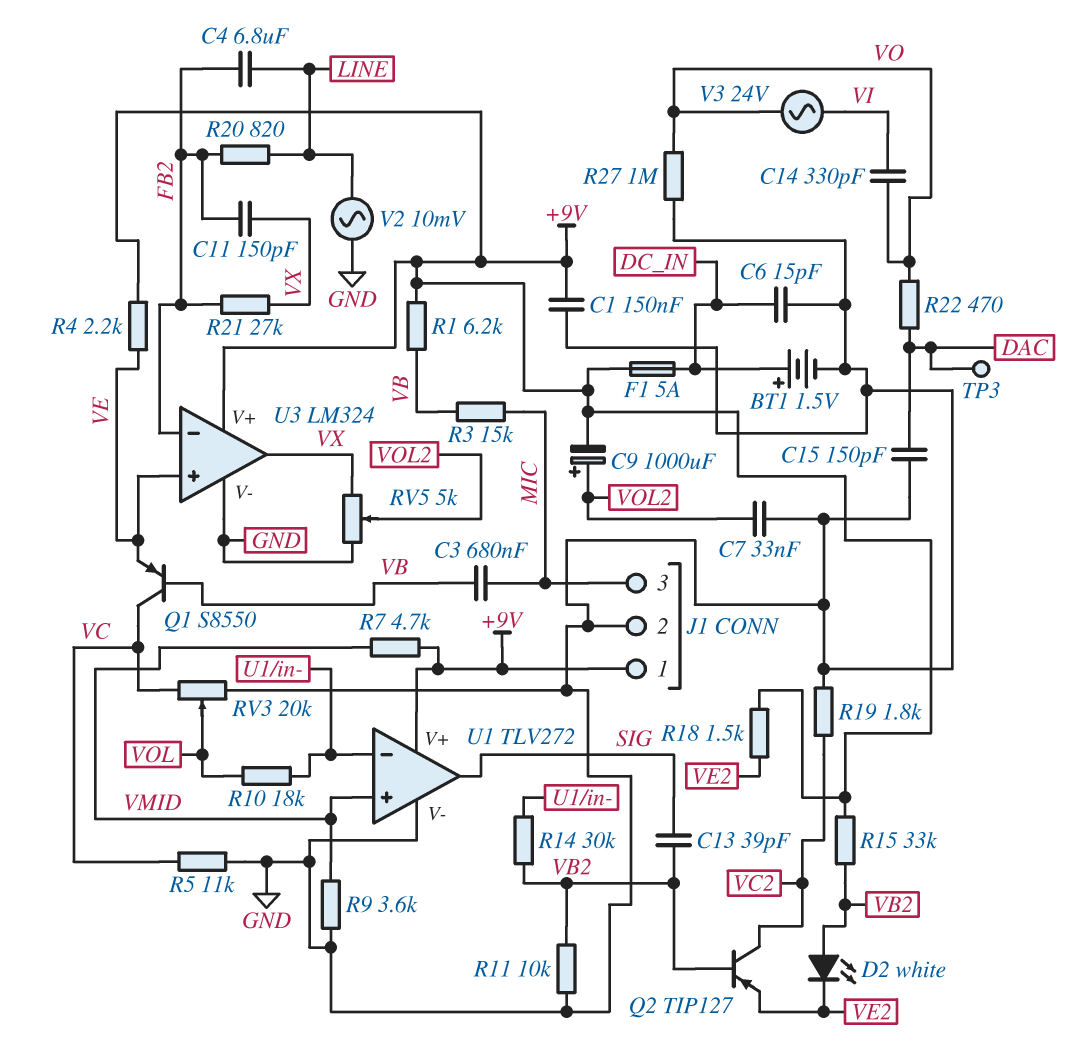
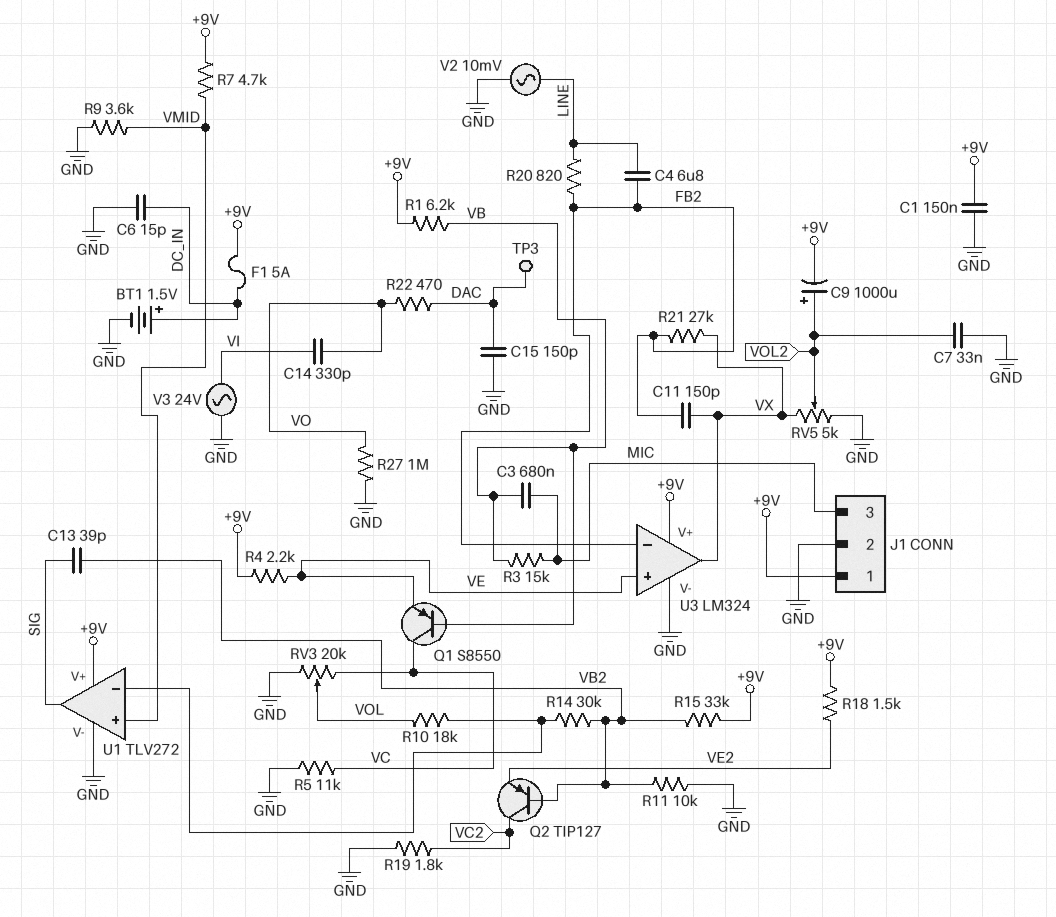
D2: LED white (A VB2, K VE2) -> none
V3: AC 24V (VI, VO) -> AC 24V (GND, VI)

